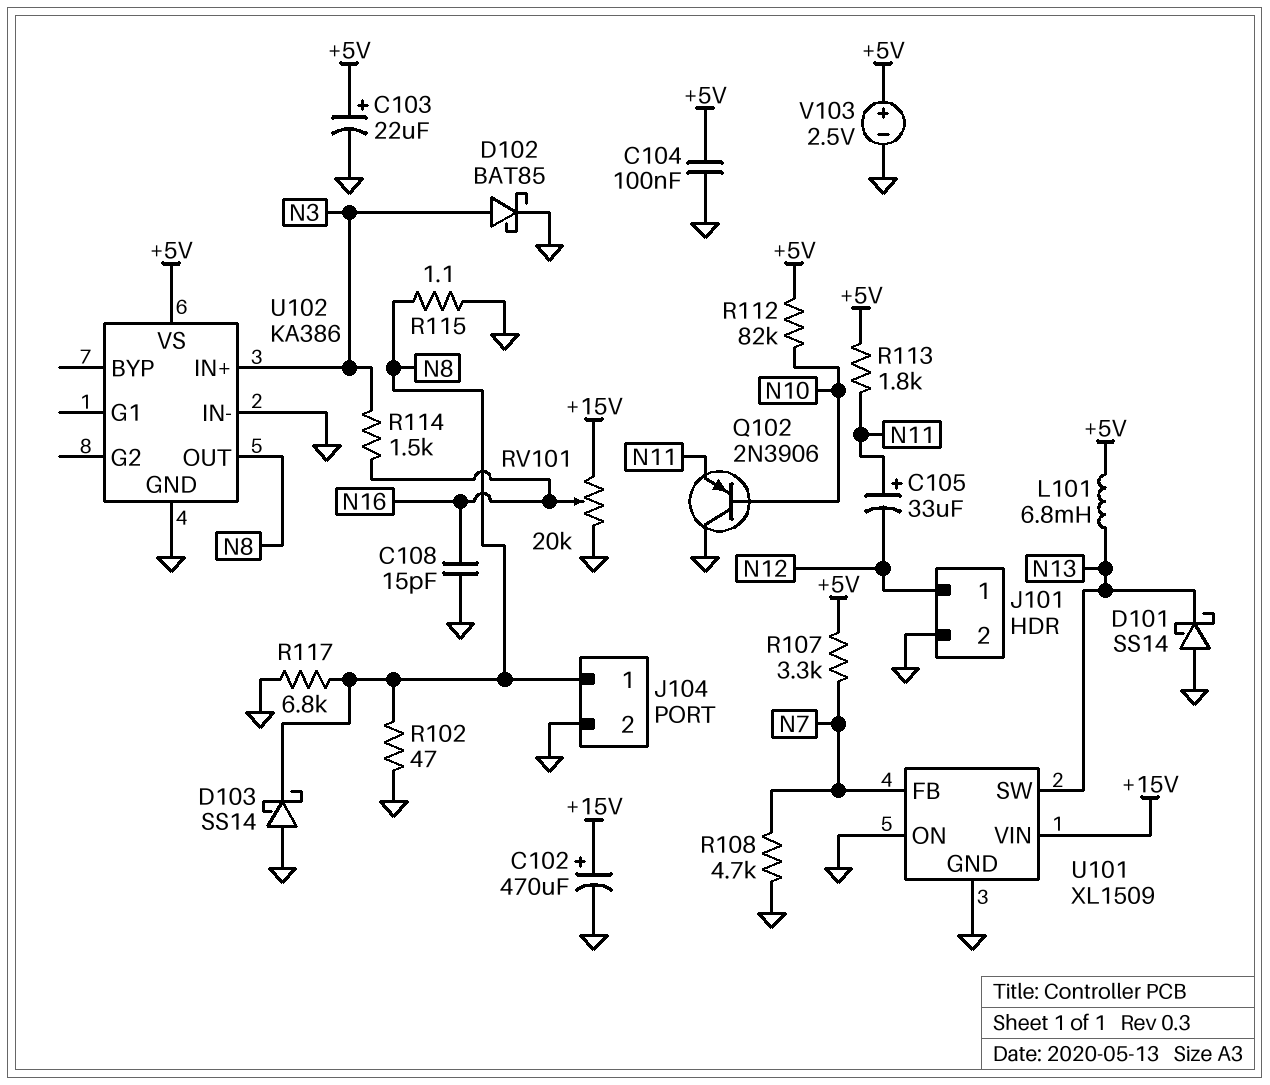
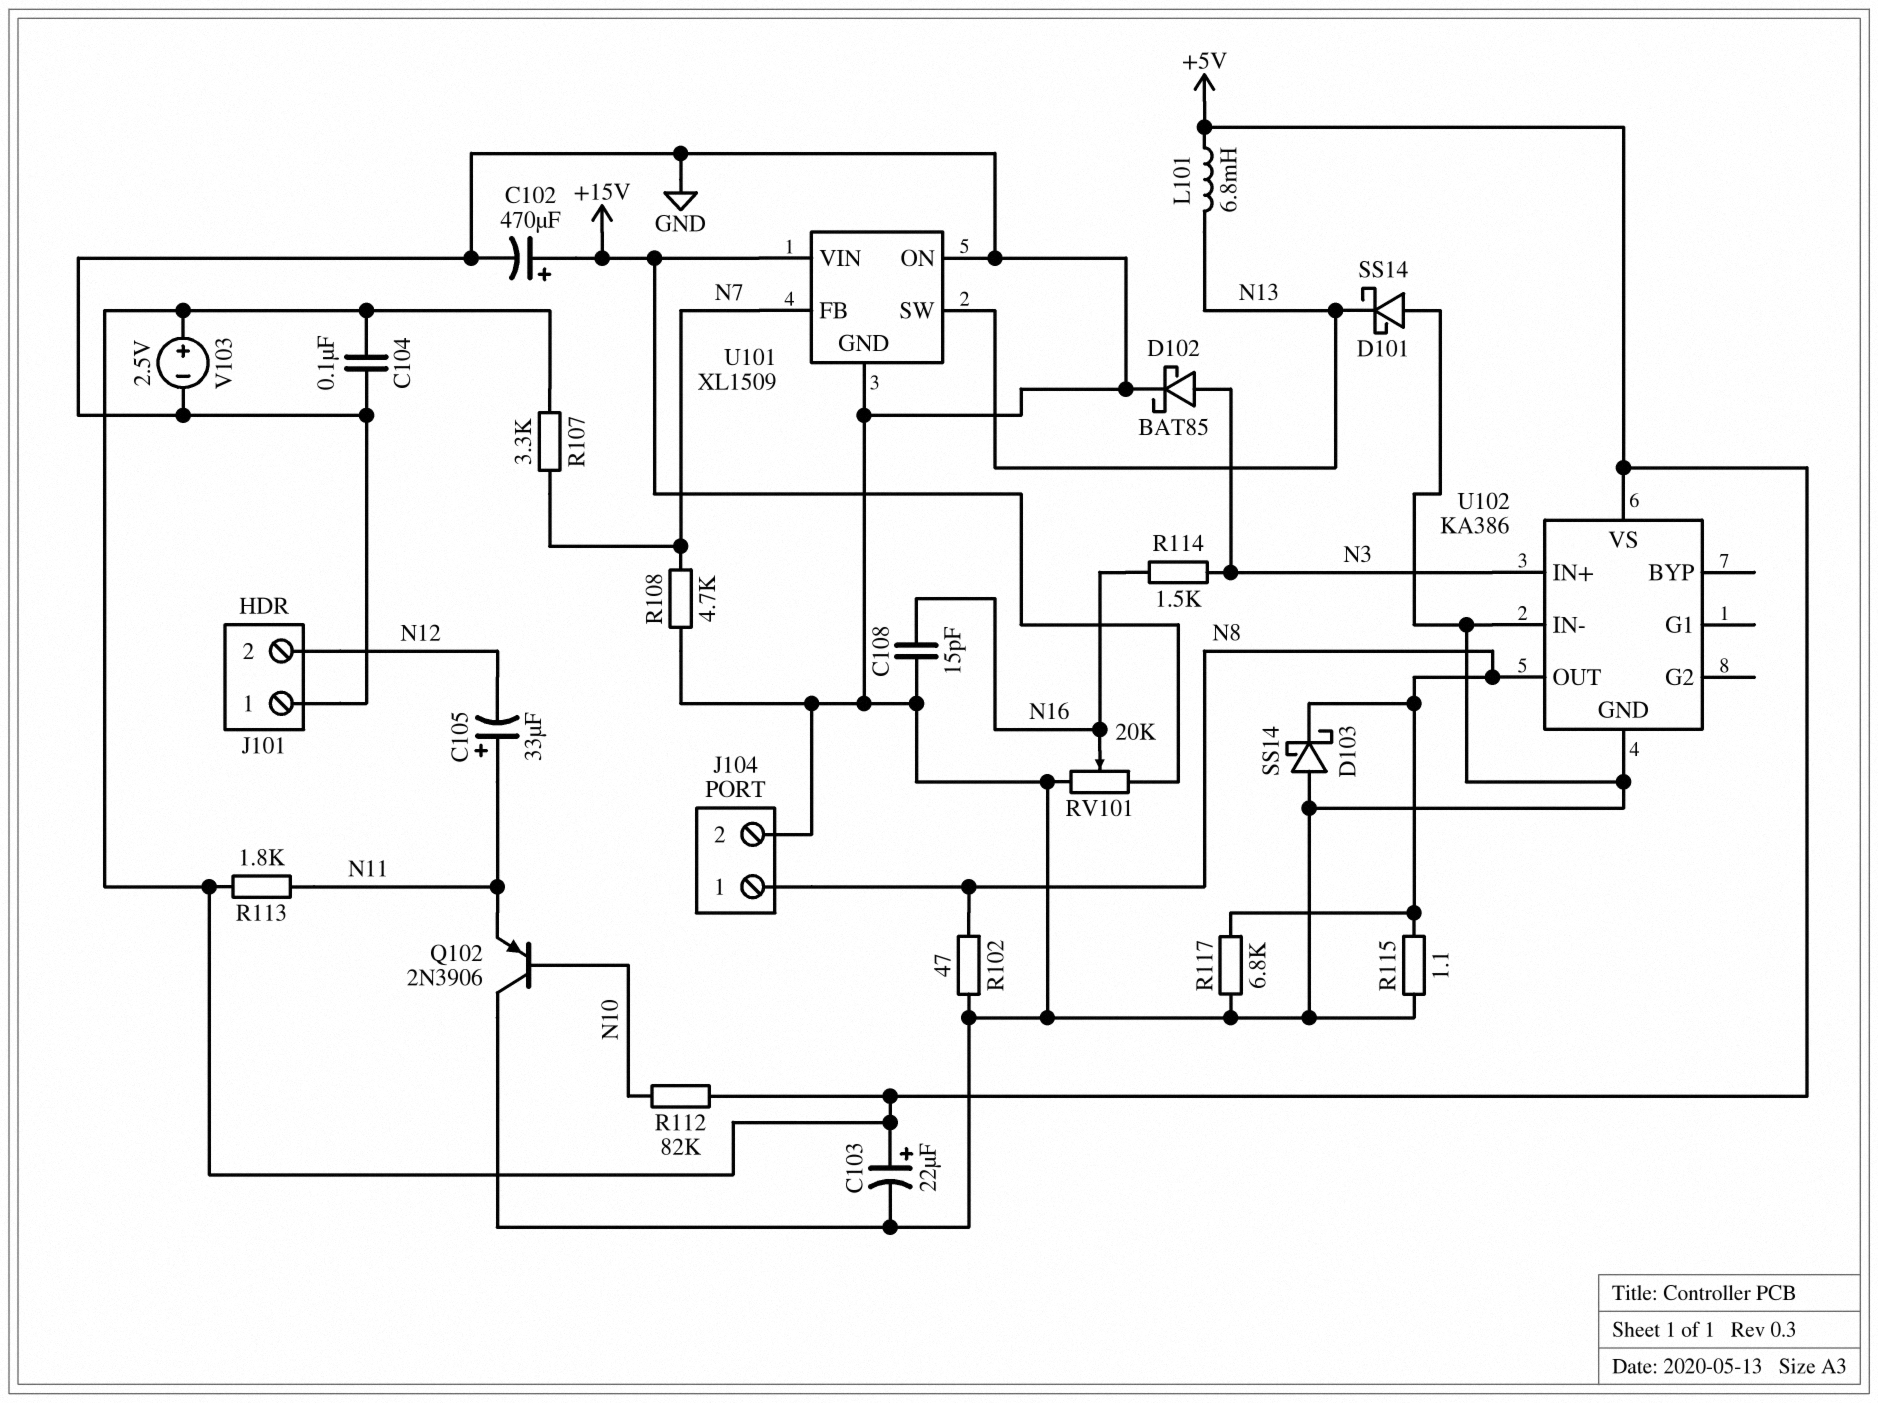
J101 pin 1: N12 -> GND
J101 pin 2: GND -> N12

